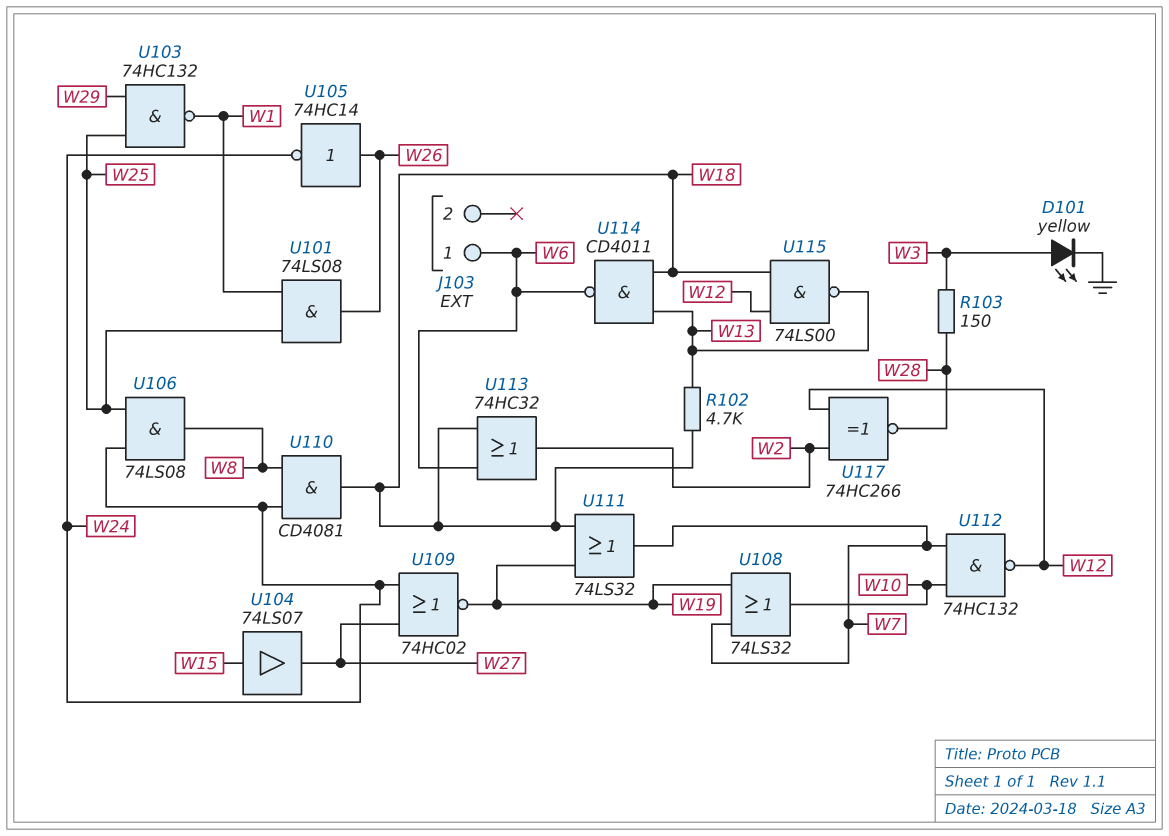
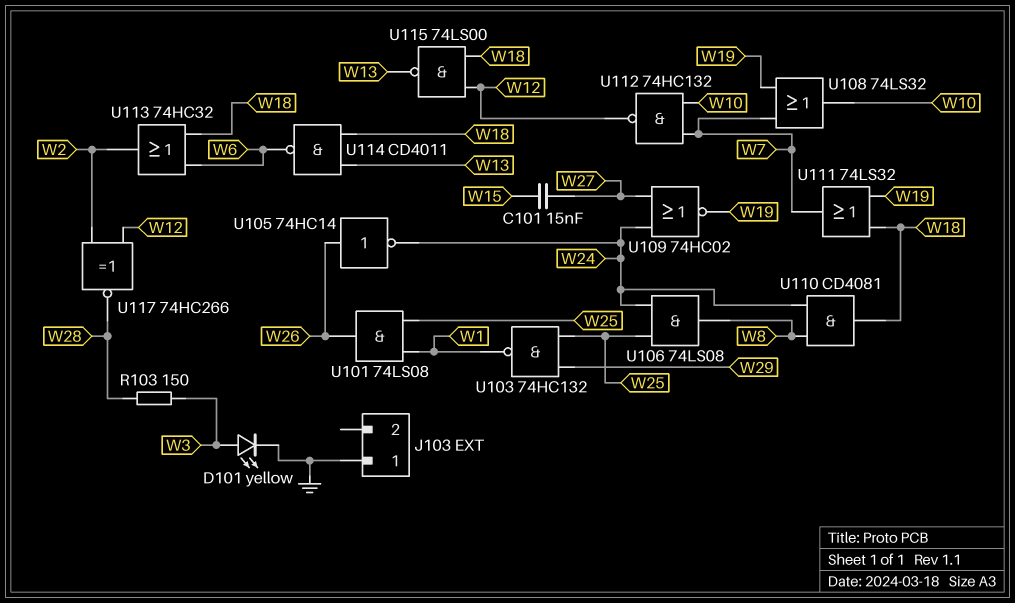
C101: none -> 15nF (W15, W27)
J103 pin 1: W6 -> GND
R102: 4.7k (W13, W18) -> none
U104: buffer 74LS07 (in W15, out W27) -> none

